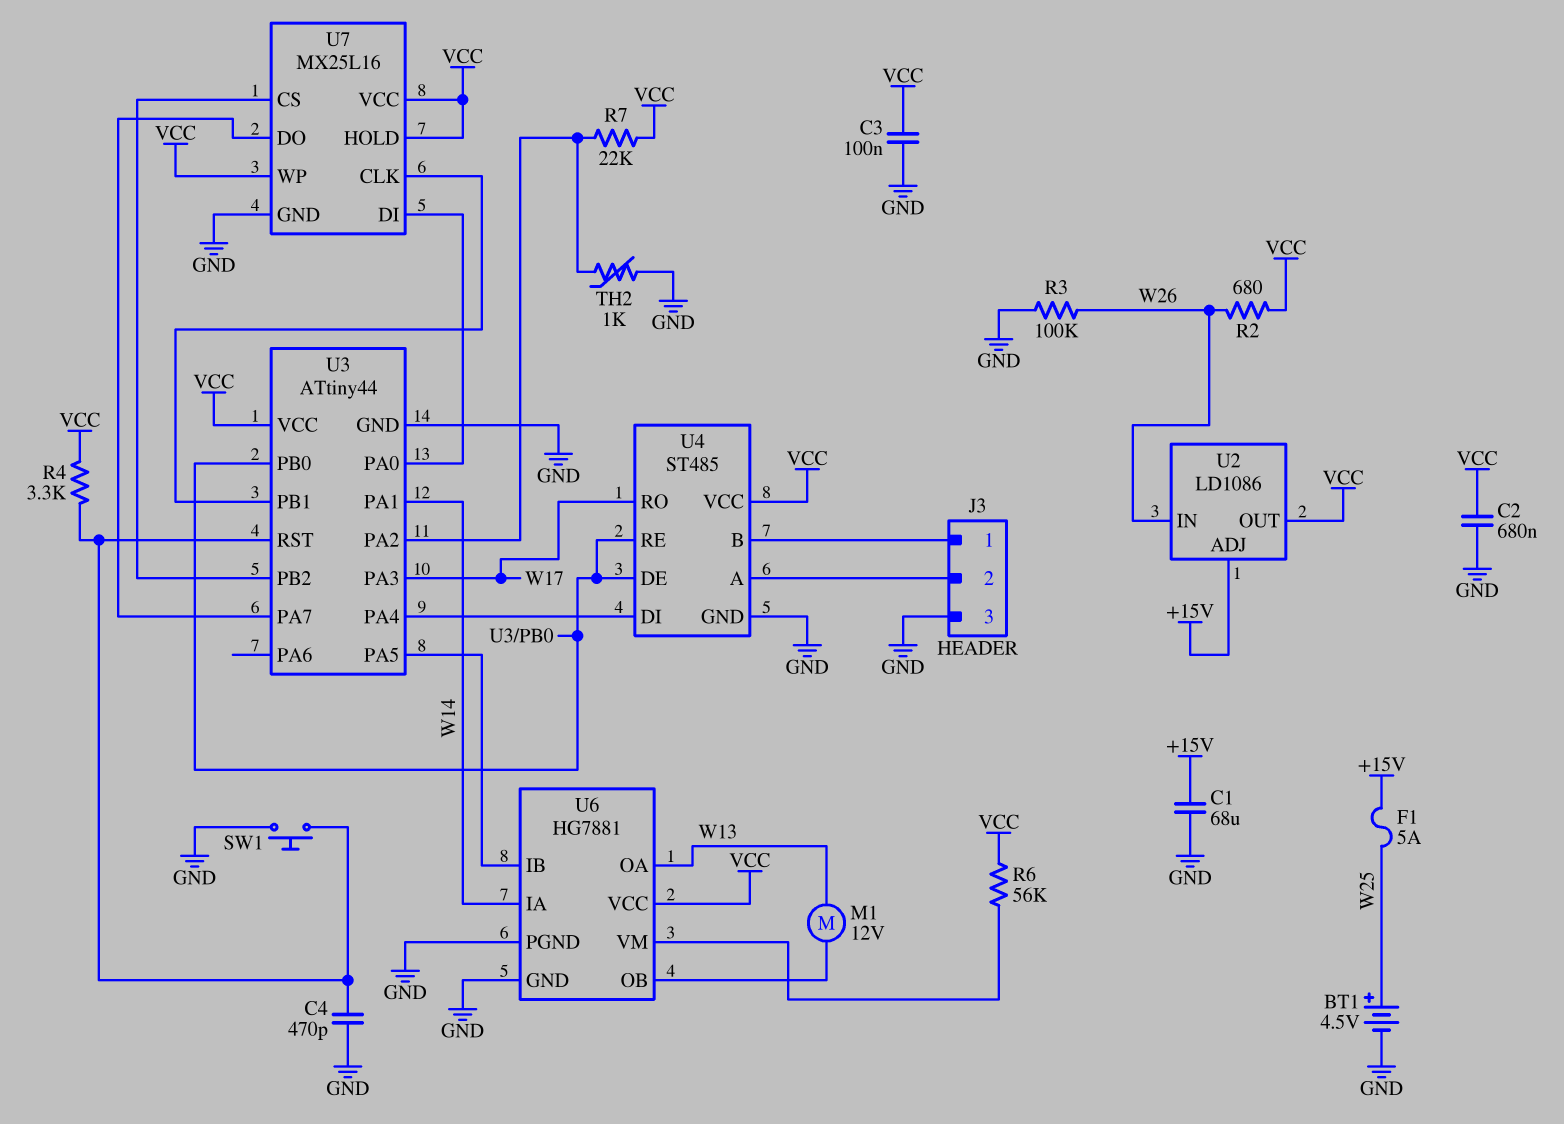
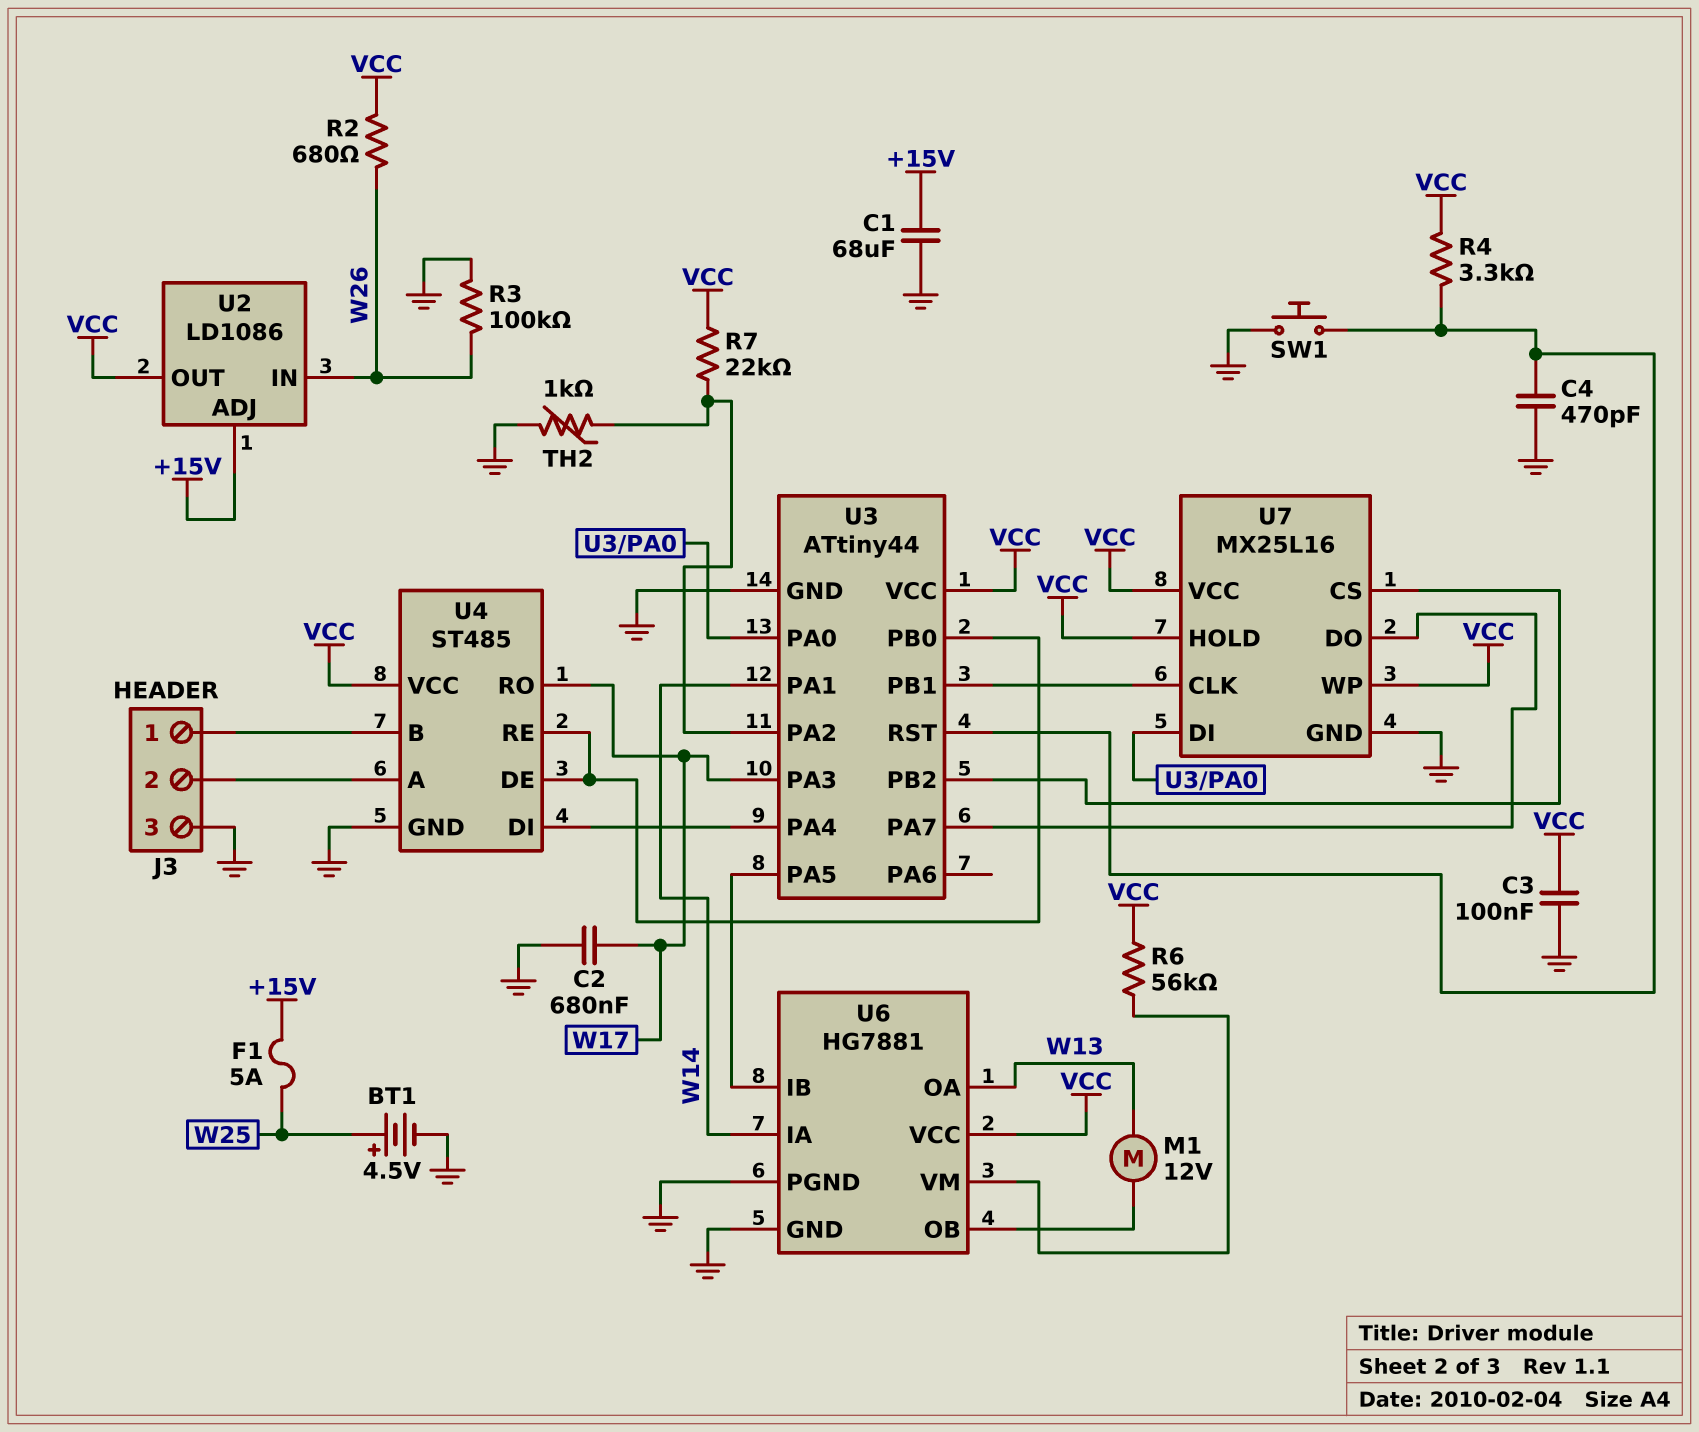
C2: 680nF (GND, VCC) -> 680nF (GND, W17)

